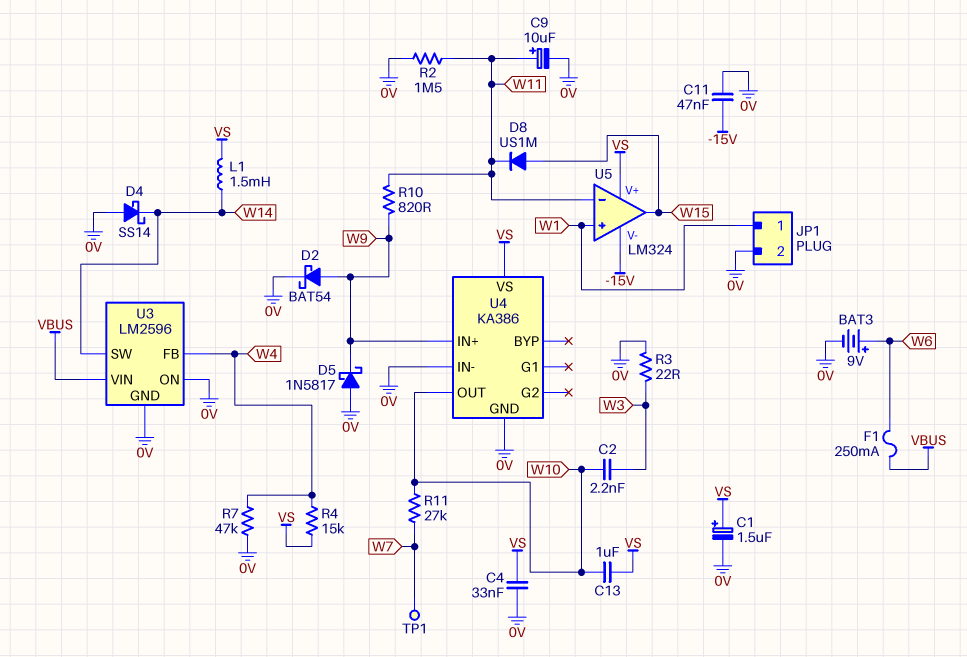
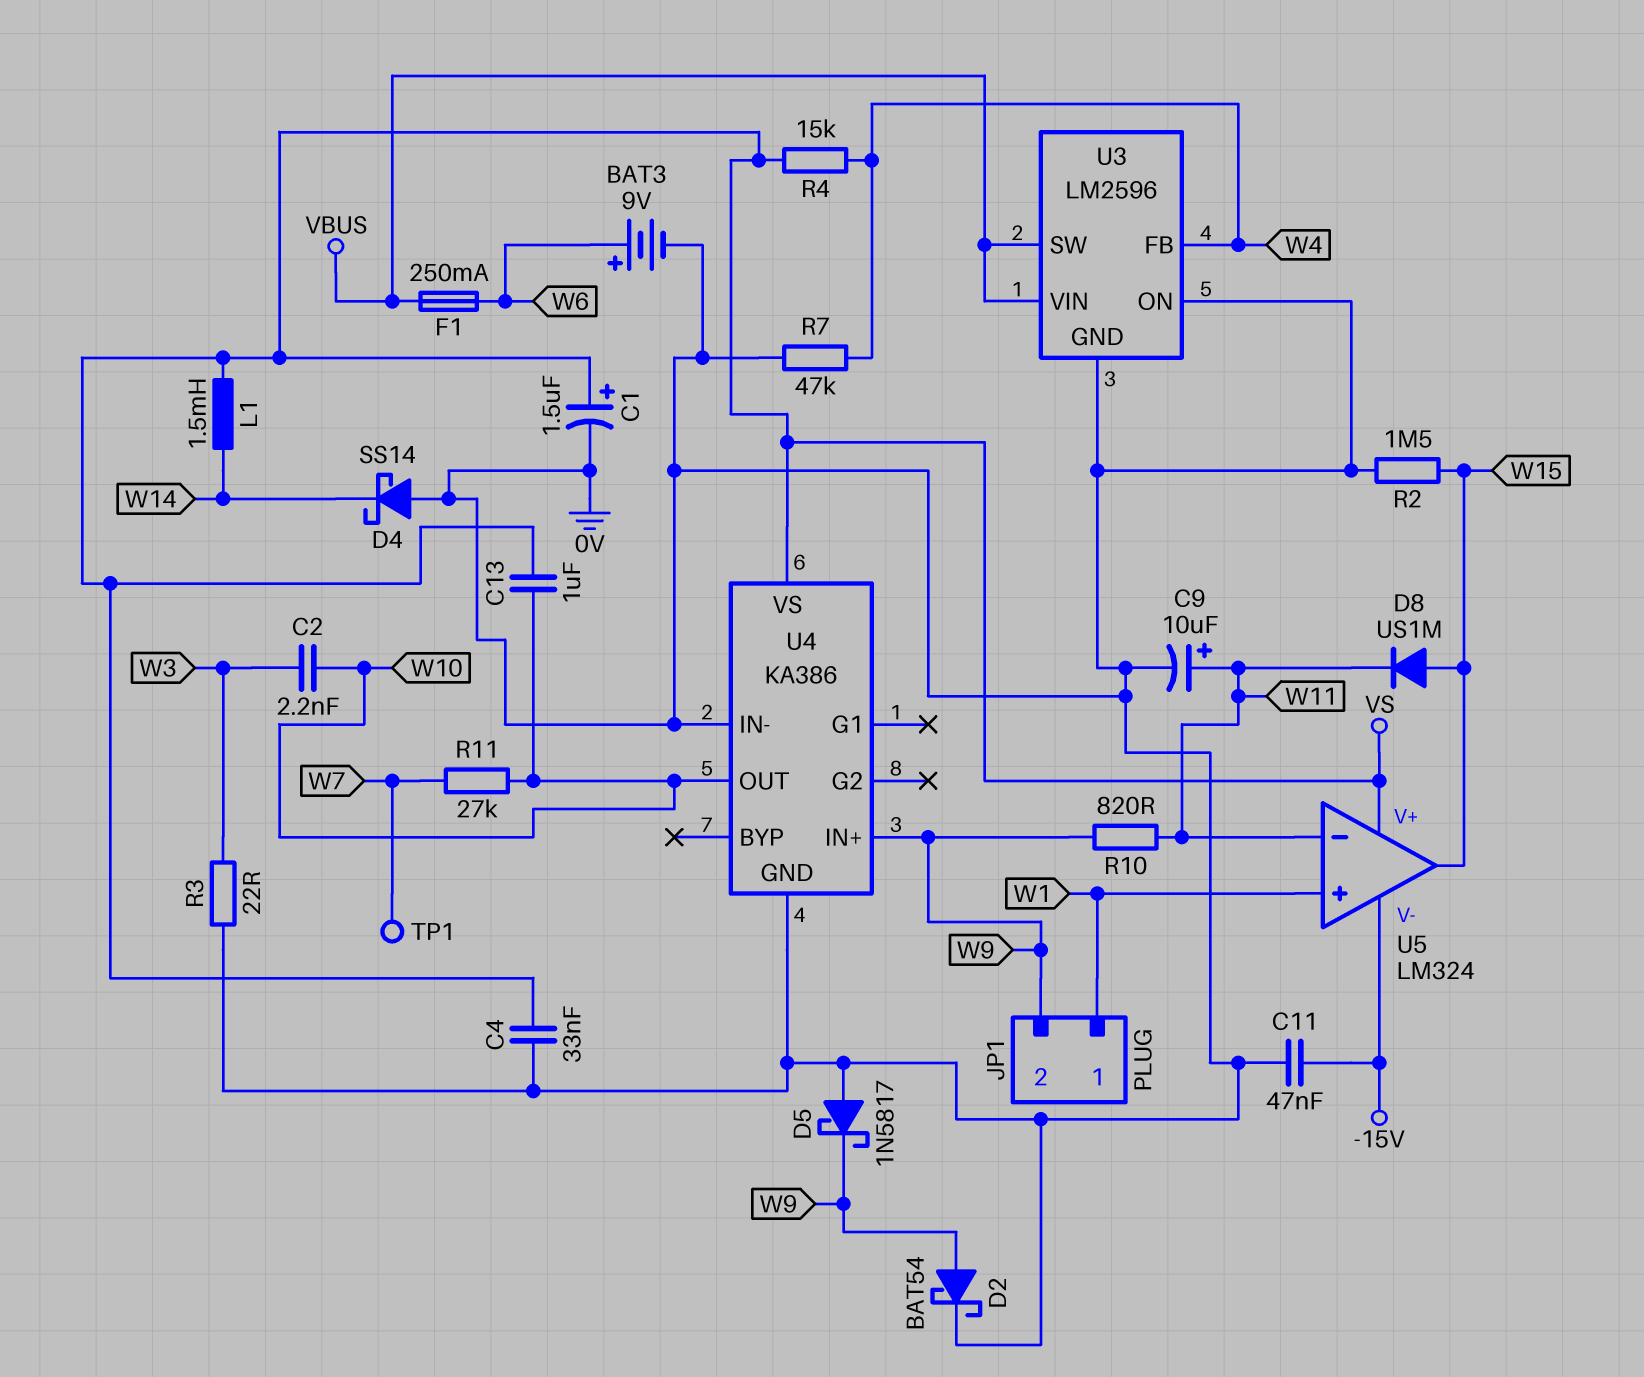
JP1 pin 2: 0V -> W9
R2: 1.5M (0V, W11) -> 1.5M (0V, W15)
U3 pin SW: W14 -> VBUS

